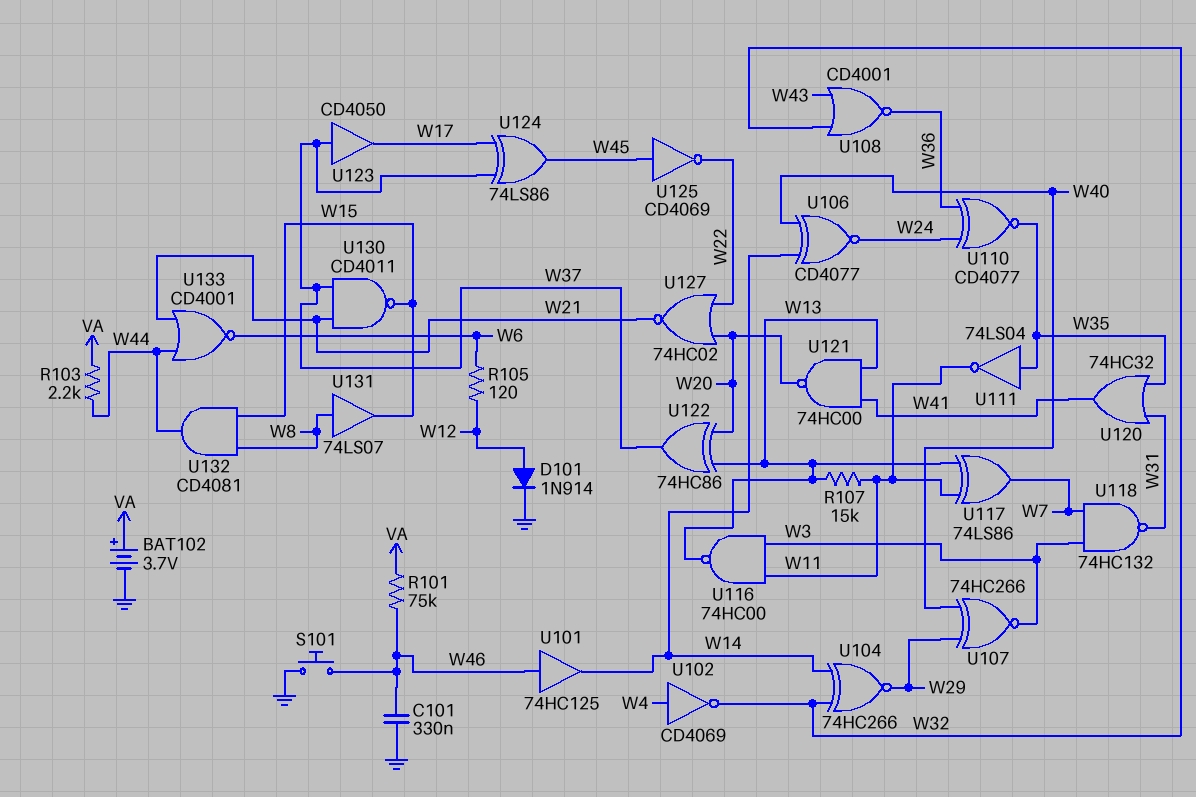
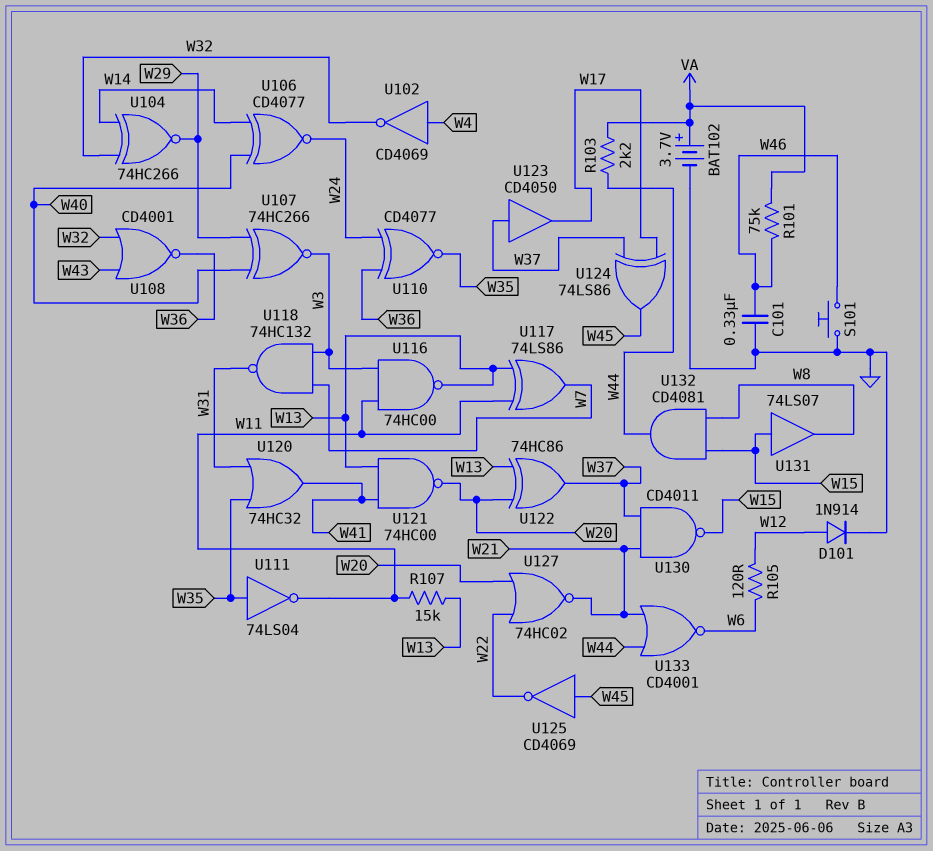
U101: buffer 74HC125 (in W46, out W14) -> none
U131: buffer 74LS07 (in W8, out W15) -> buffer 74LS07 (in W15, out W8)

